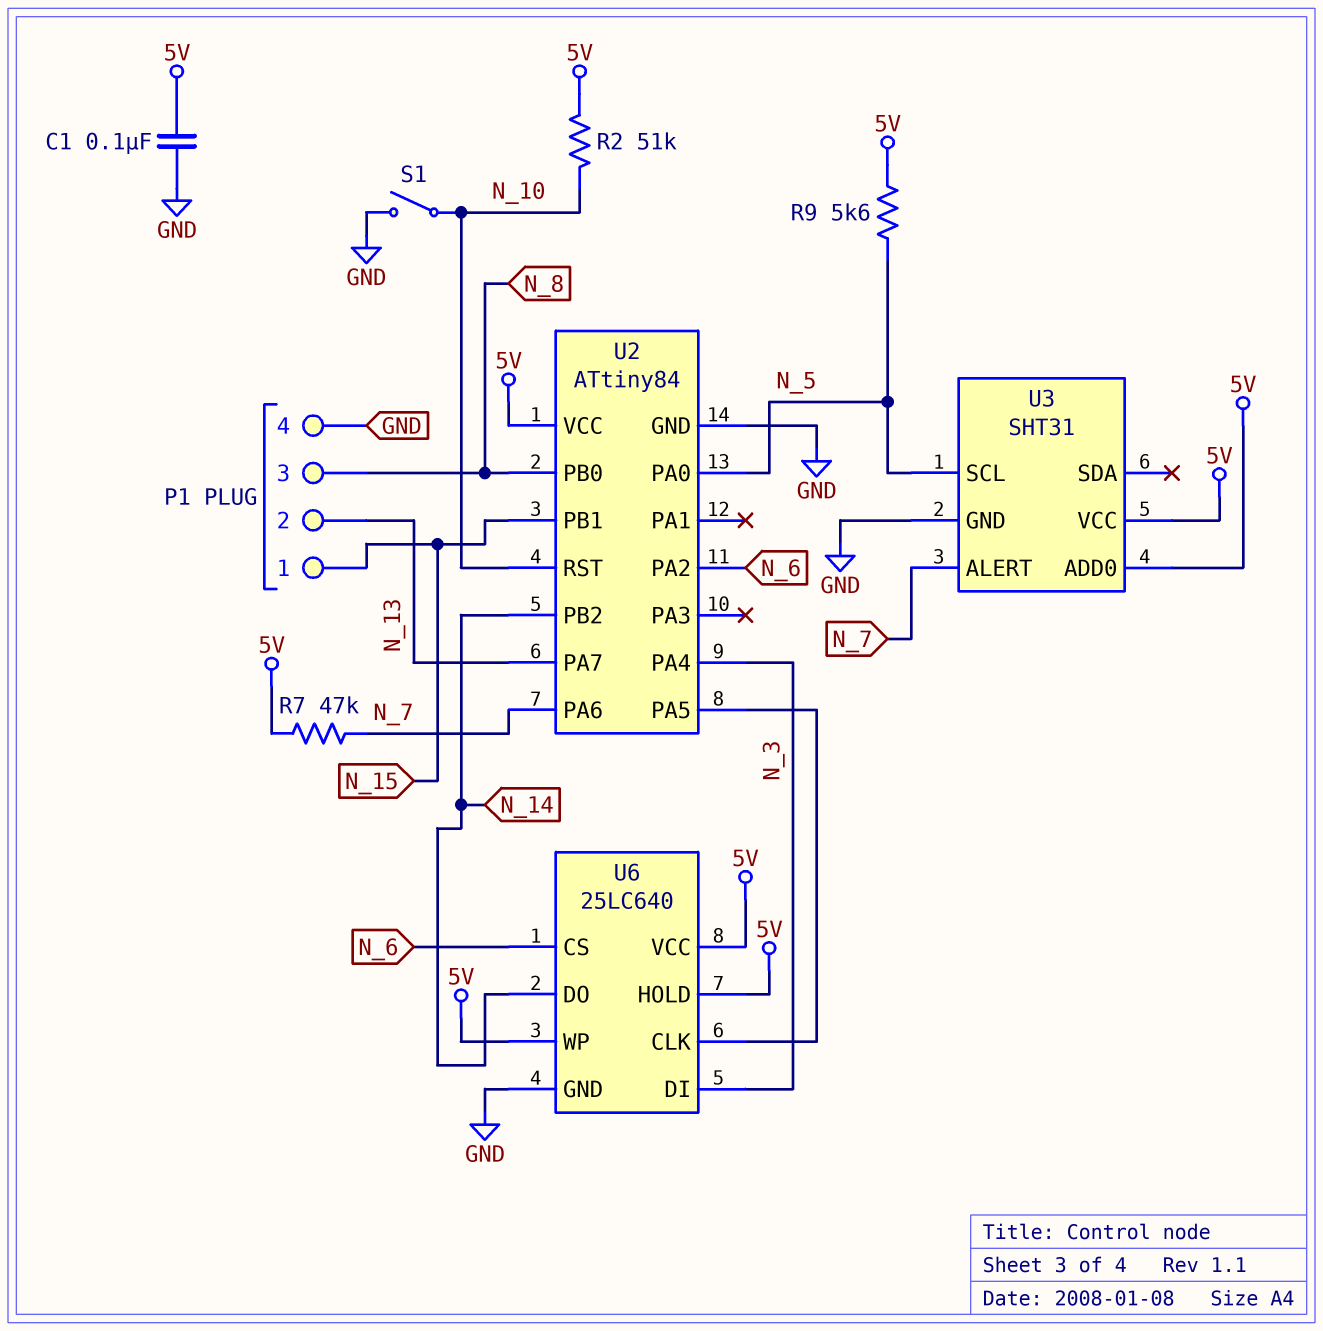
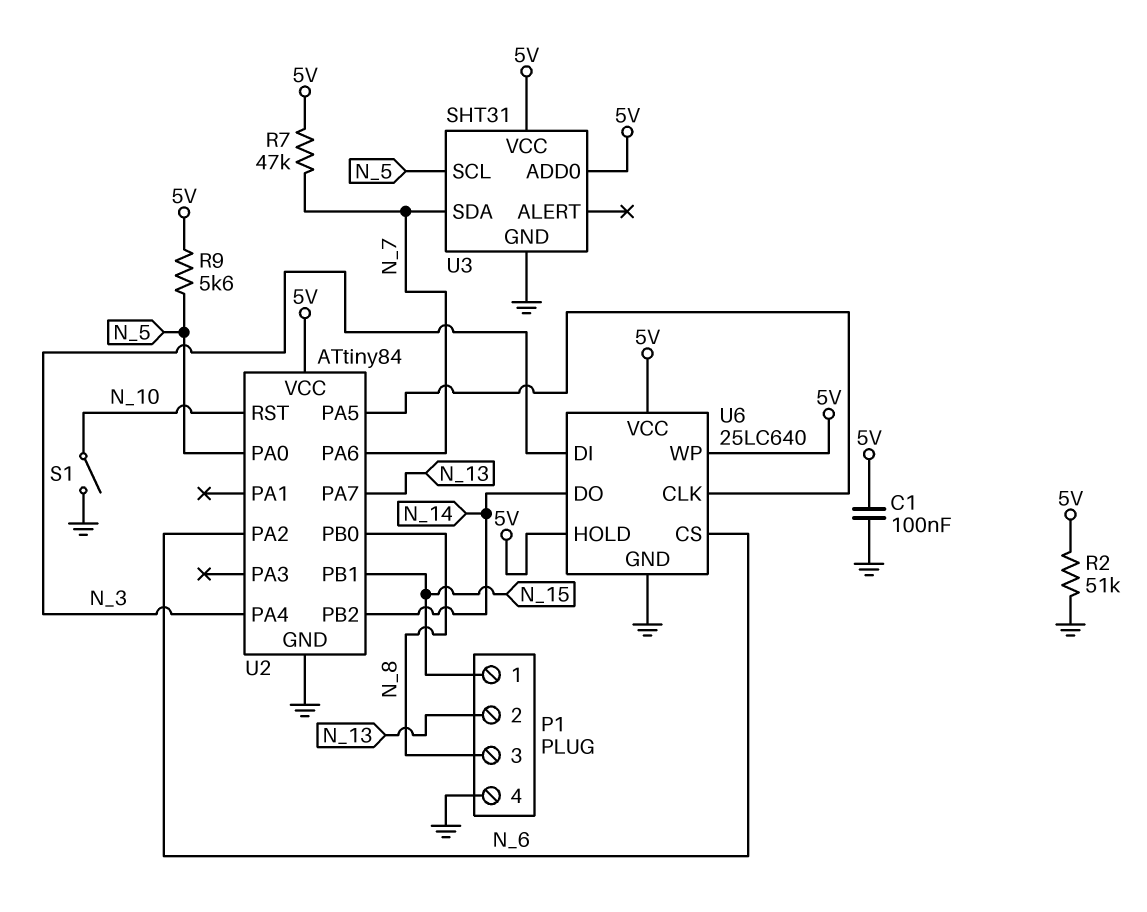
R2: 51k (5V, N_10) -> 51k (5V, GND)
U3 pin ALERT: N_7 -> none
U3 pin SDA: none -> N_7

